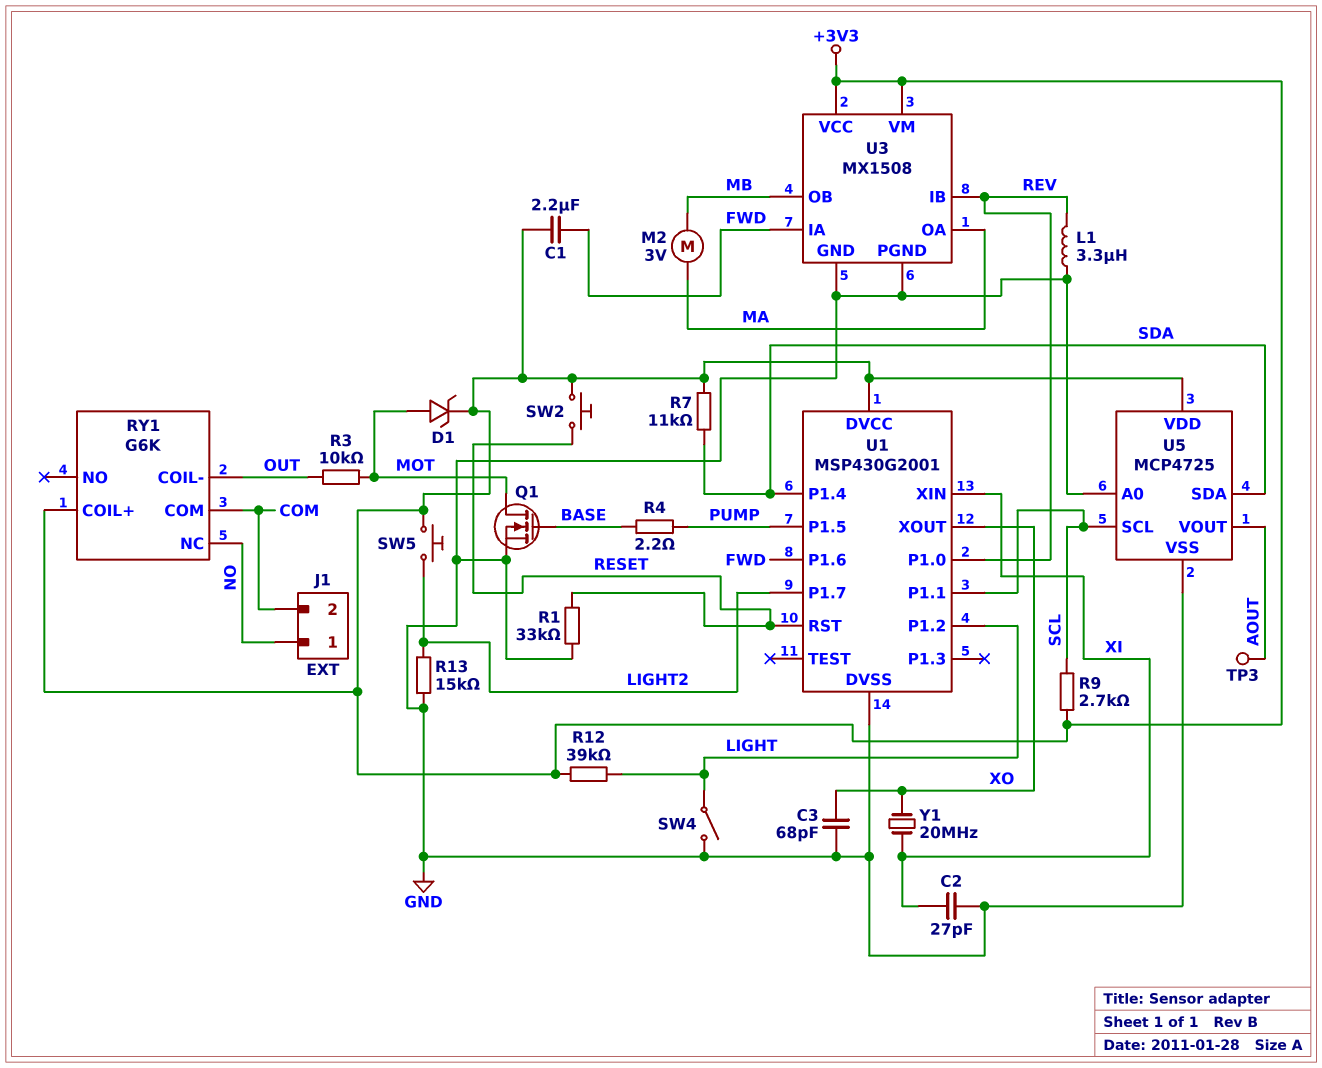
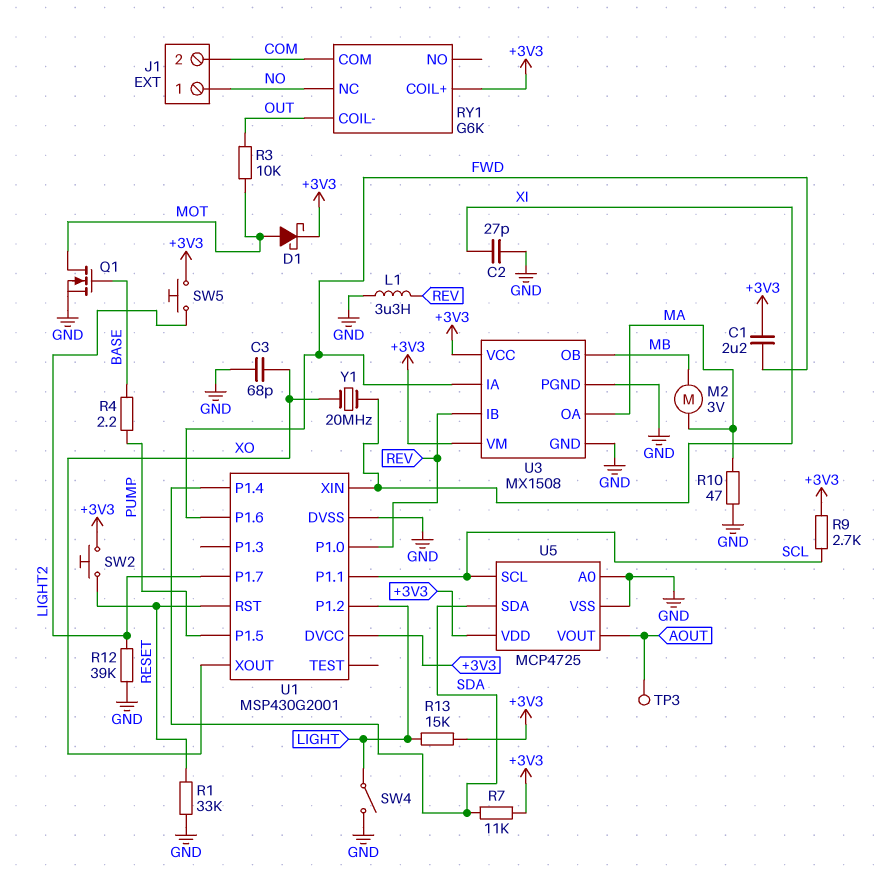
D1: zener (A MOT, K +3V3) -> schottky (A MOT, K +3V3)
R10: none -> 47 (GND, MA)
R12: 39k (+3V3, LIGHT) -> 39k (GND, LIGHT2)
R13: 15k (GND, LIGHT2) -> 15k (+3V3, LIGHT)

